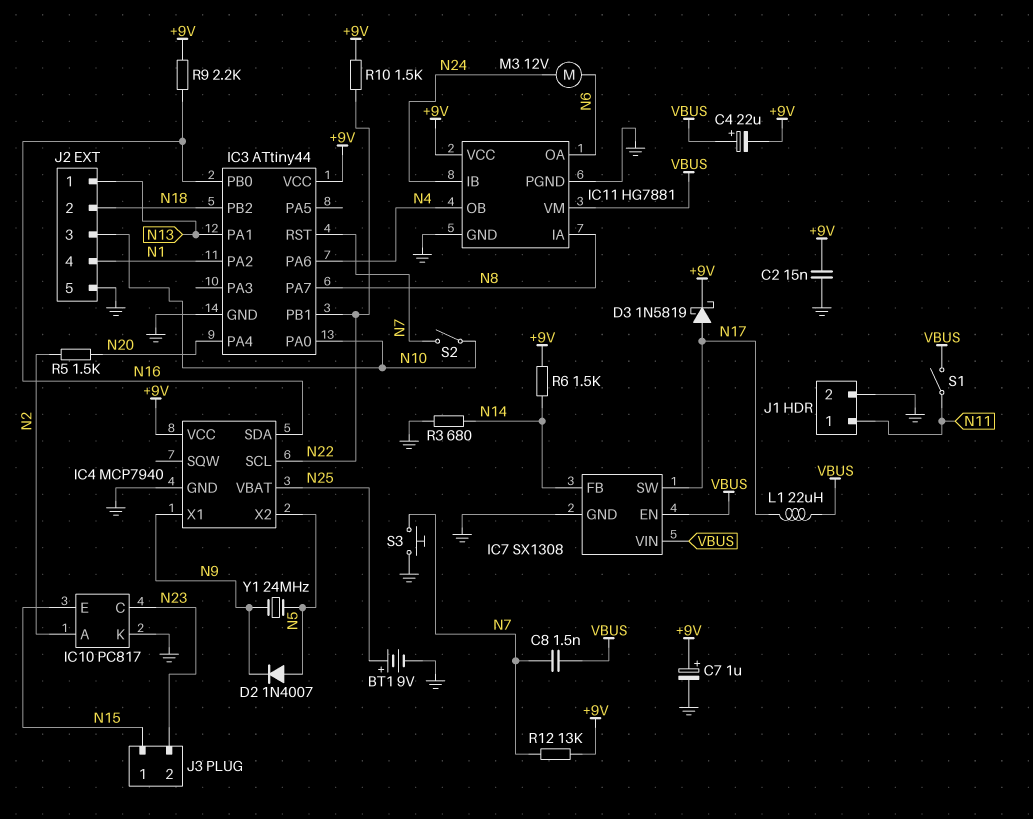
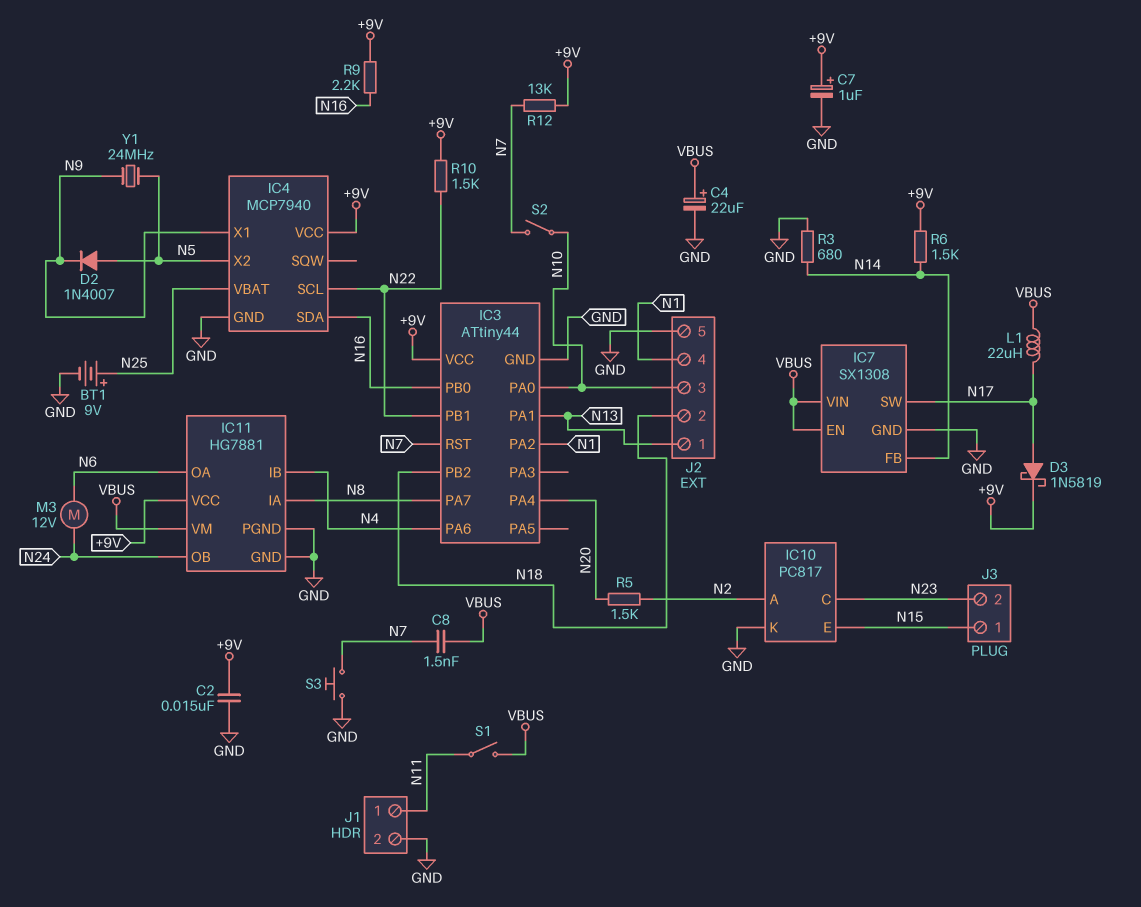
C4: 22uF (plus VBUS, minus +9V) -> 22uF (plus VBUS, minus GND)
IC11 pin IB: N24 -> N4
IC11 pin OB: N4 -> N24

